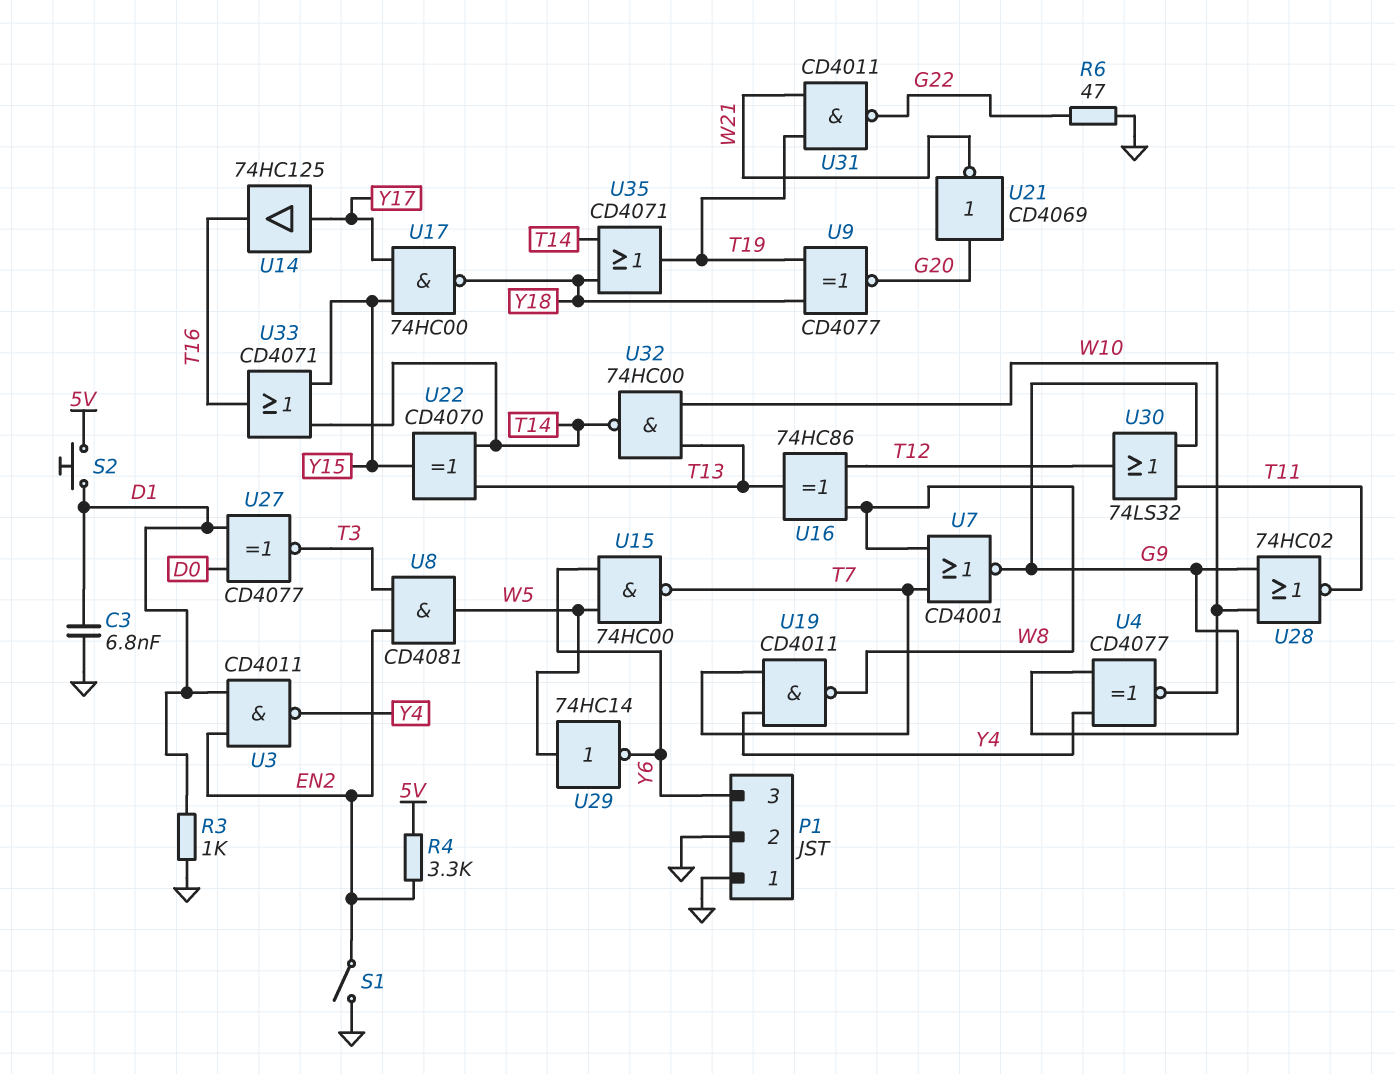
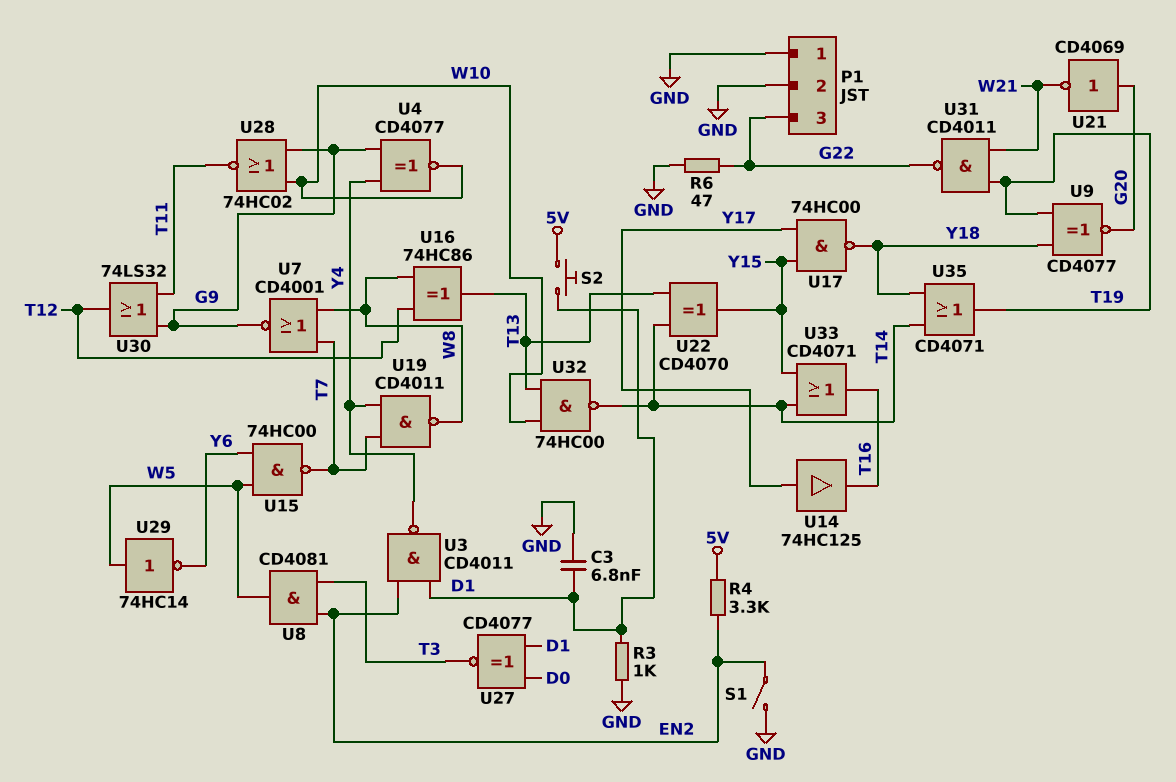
P1 pin 3: Y6 -> G22

